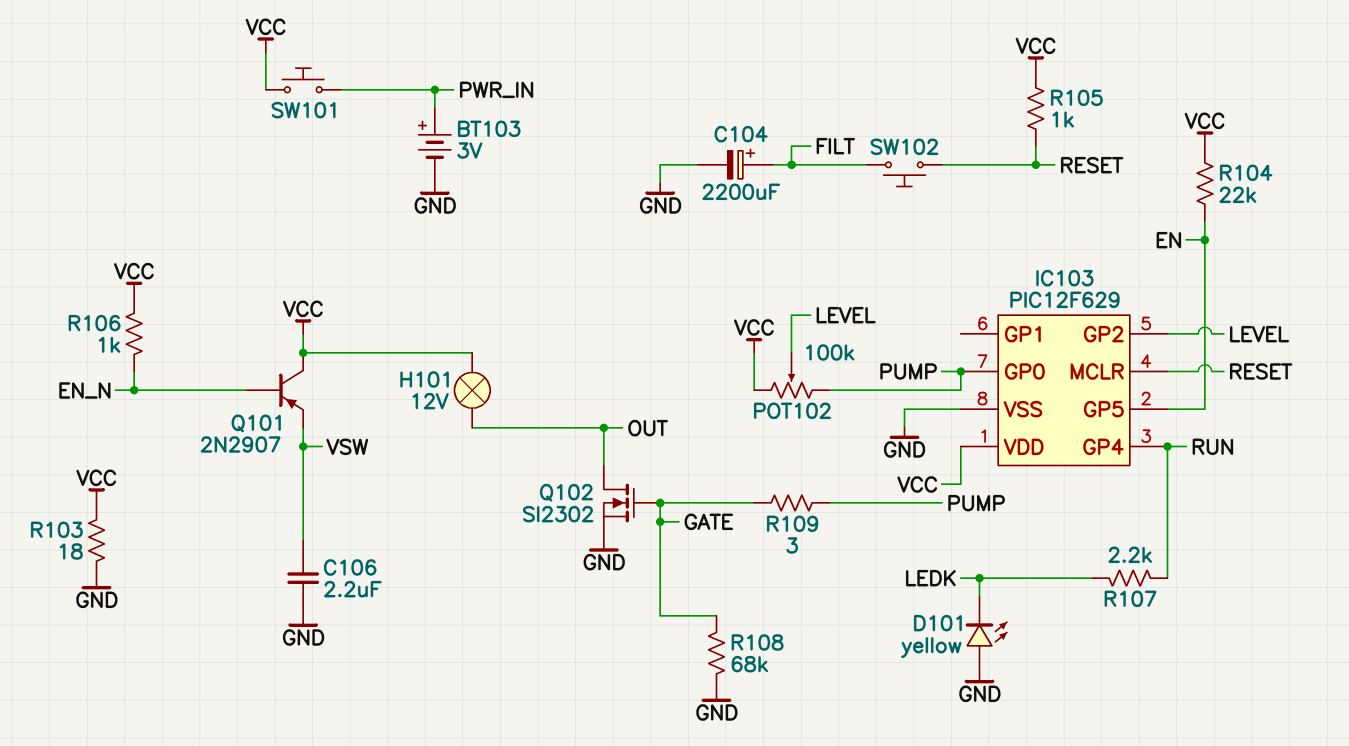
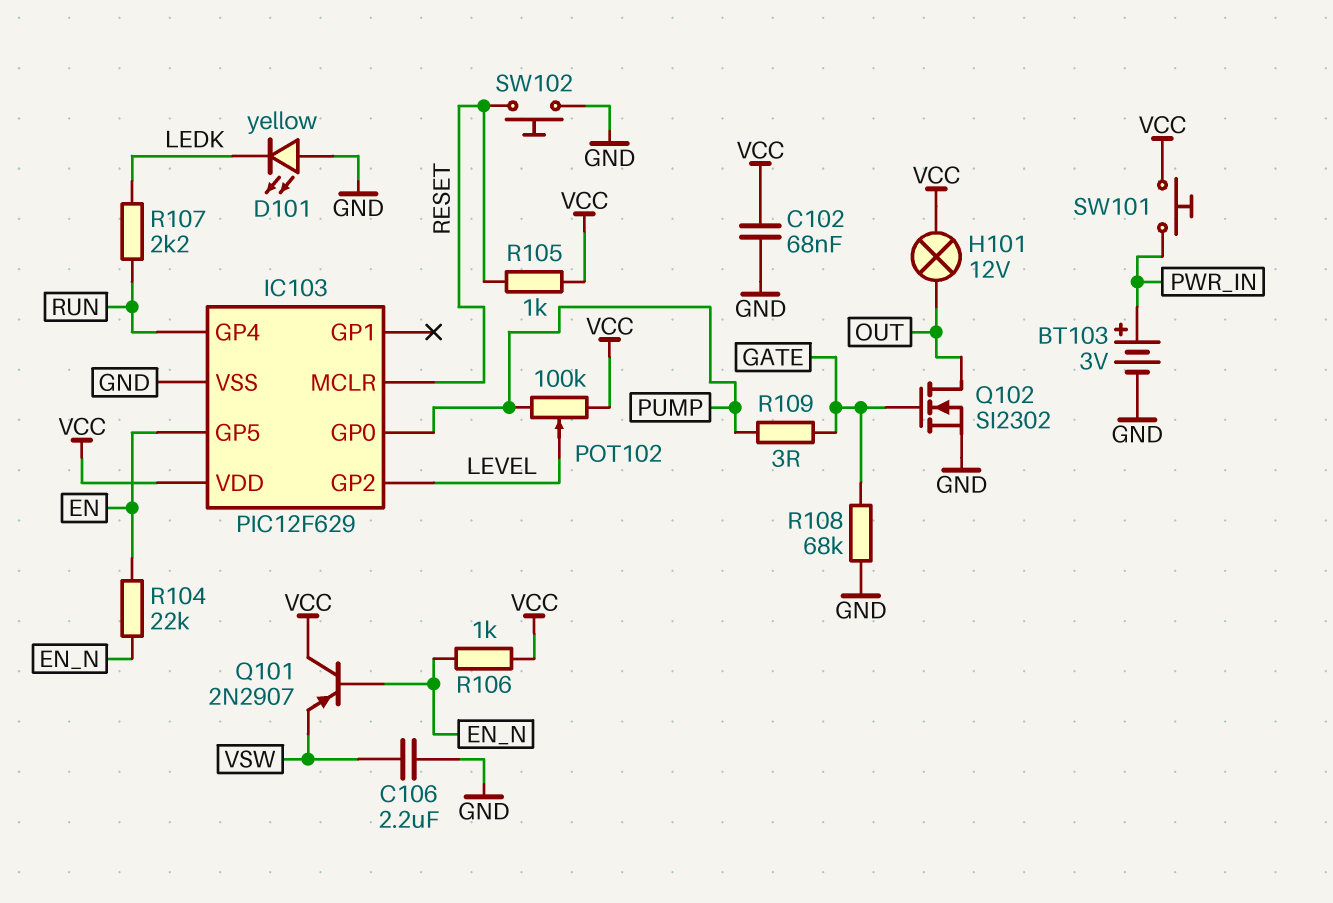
C102: none -> 68nF (GND, VCC)
C104: 2200uF (plus FILT, minus GND) -> none
R103: 18 (GND, VCC) -> none
R104: 22k (EN, VCC) -> 22k (EN, EN_N)
SW102: button (FILT, RESET) -> button (GND, RESET)

